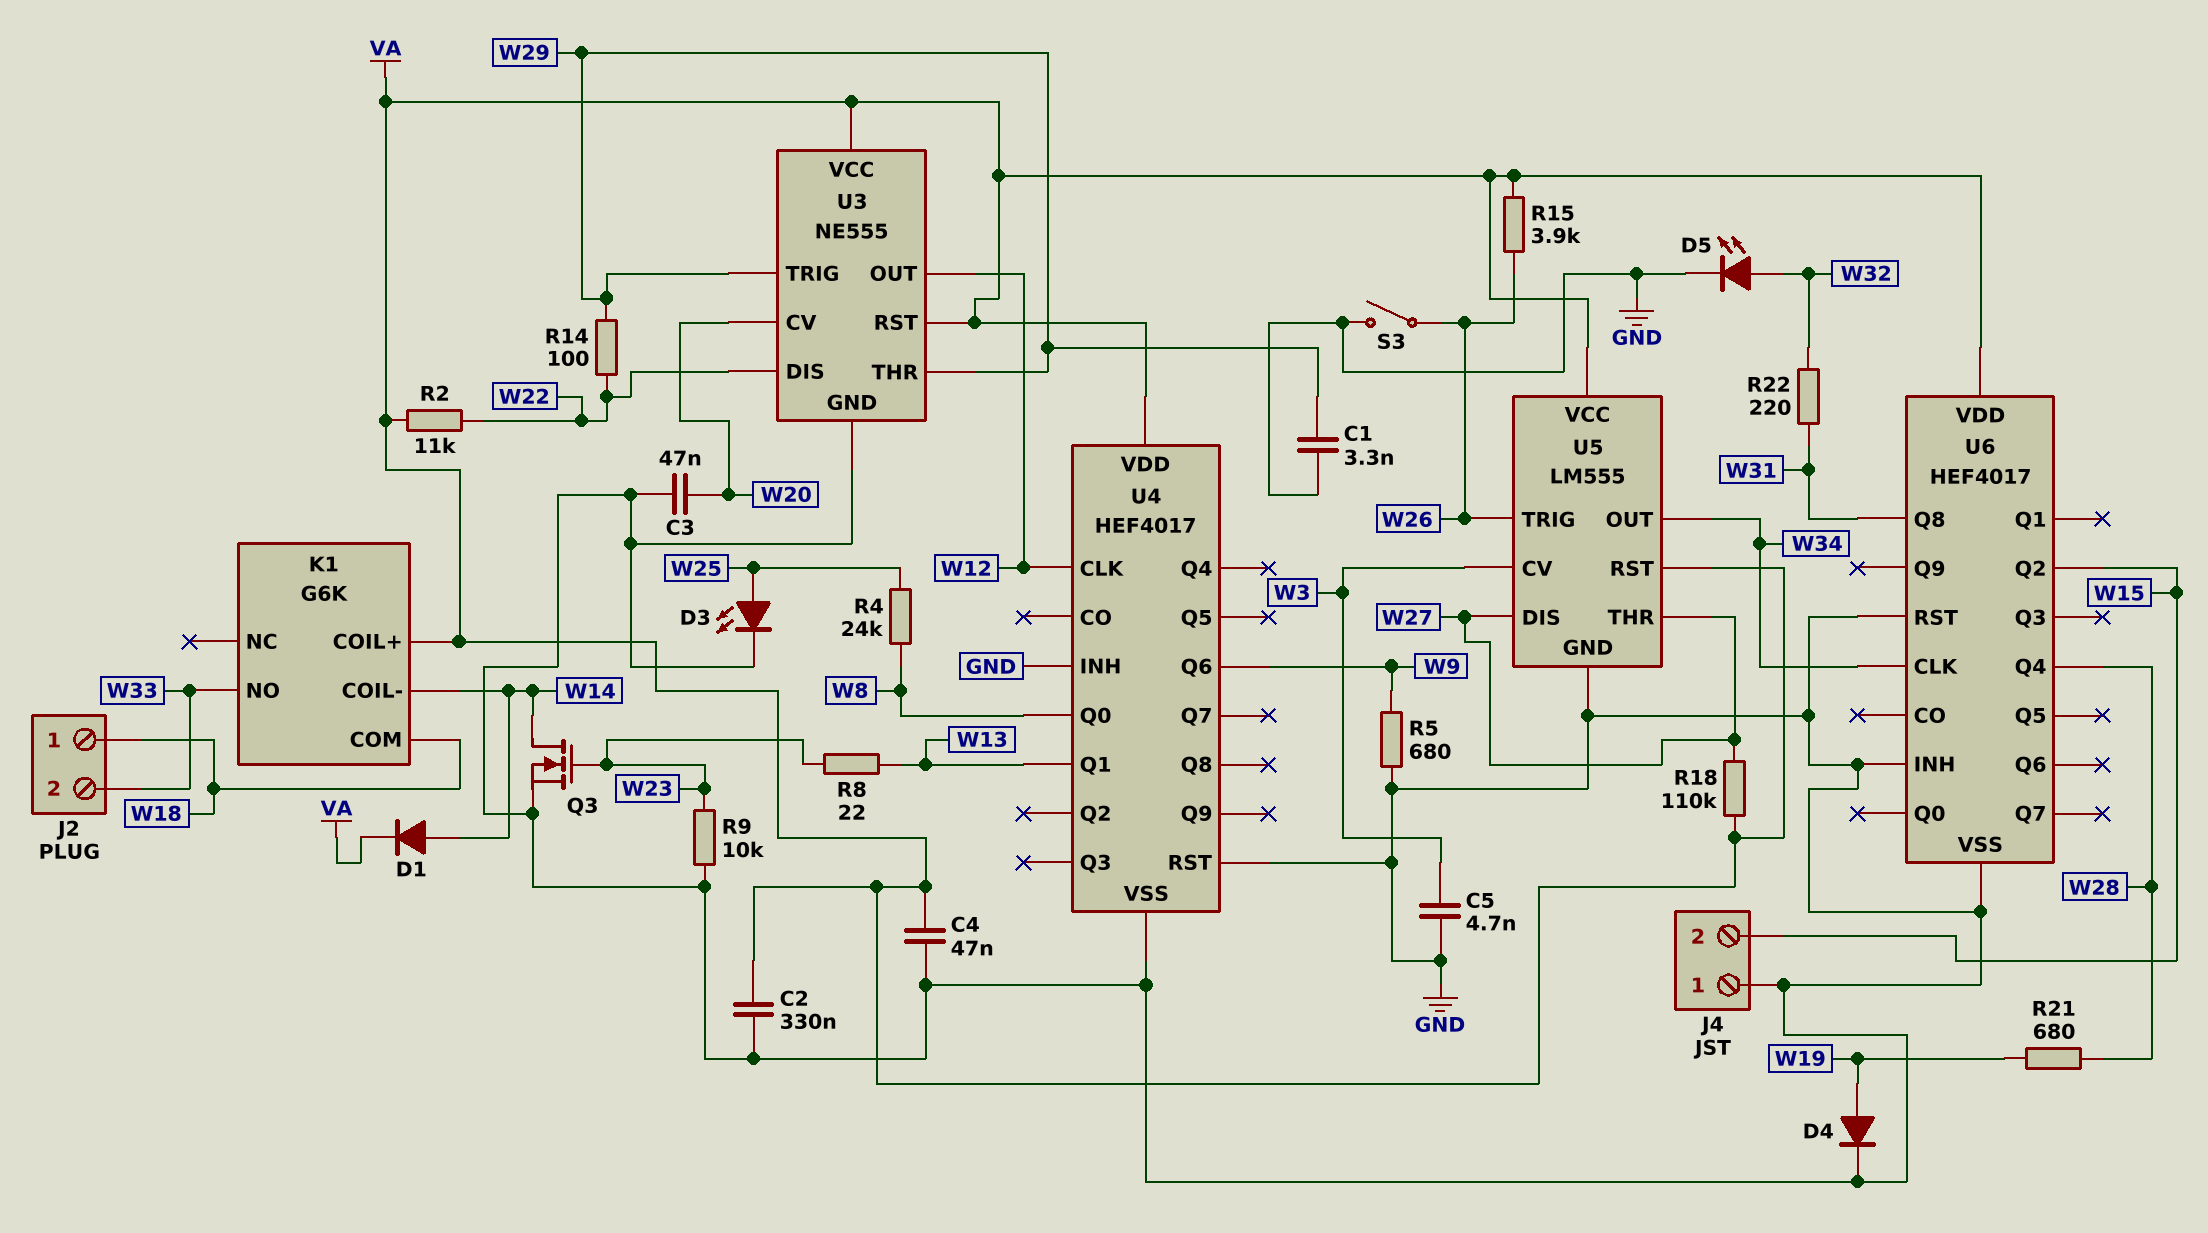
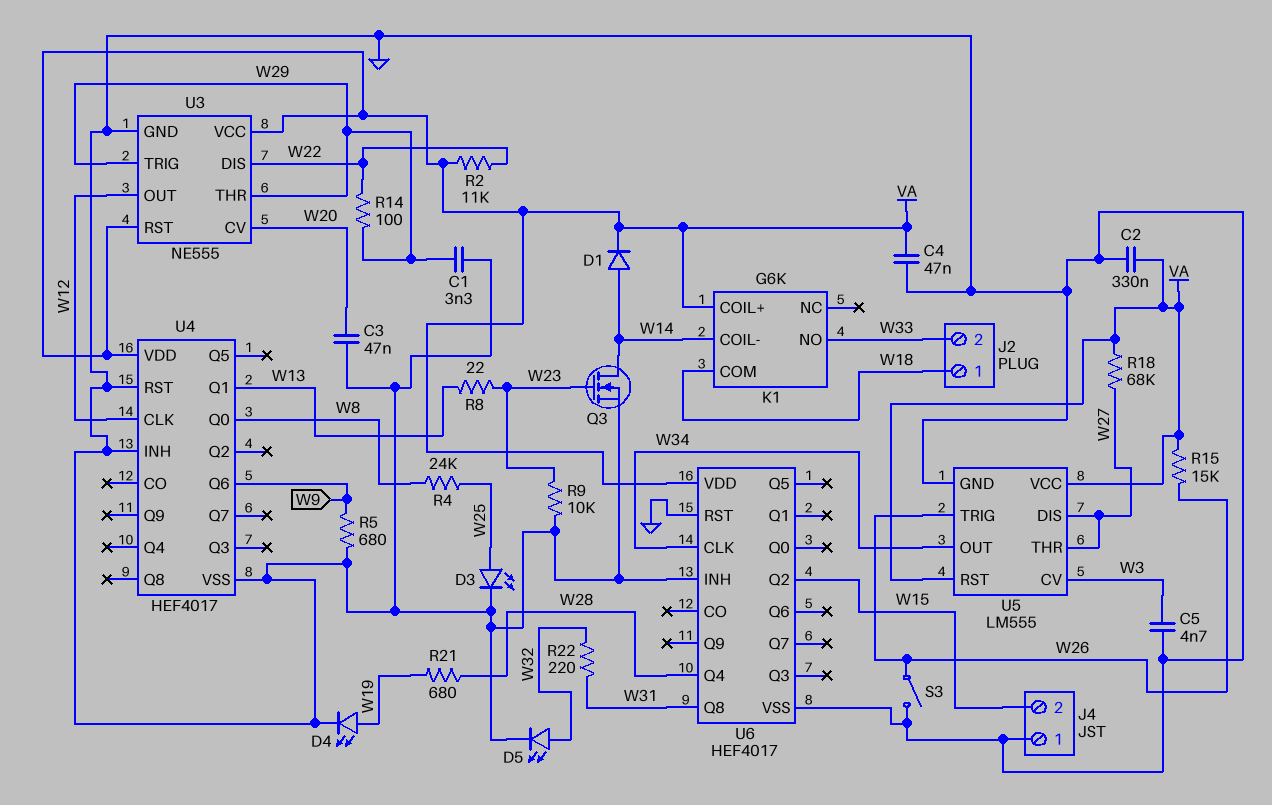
D4: diode (A W19, K GND) -> LED (A W19, K GND)
R15: 3.9k (VA, W26) -> 15k (VA, W26)
R18: 110k (VA, W27) -> 68k (VA, W27)

